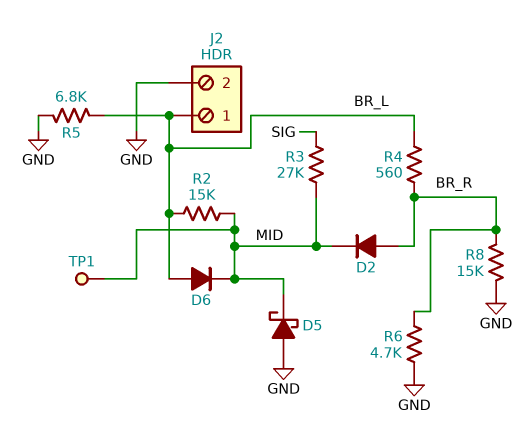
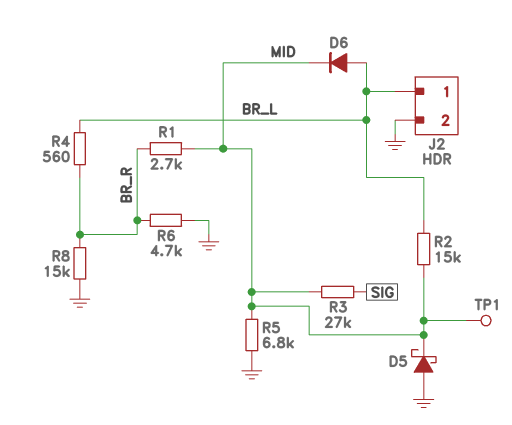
D2: diode (A BR_R, K MID) -> none
R1: none -> 2.7k (BR_R, MID)
R5: 6.8k (BR_L, GND) -> 6.8k (GND, MID)

